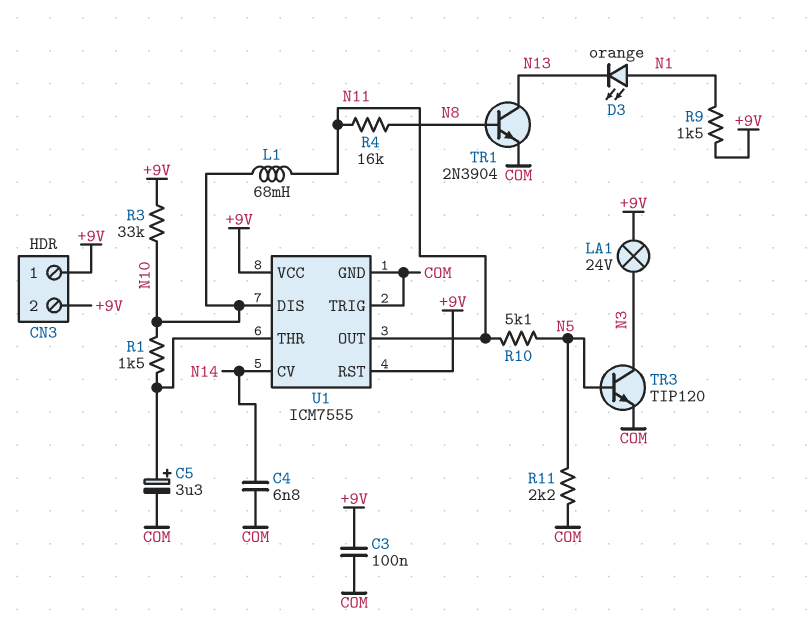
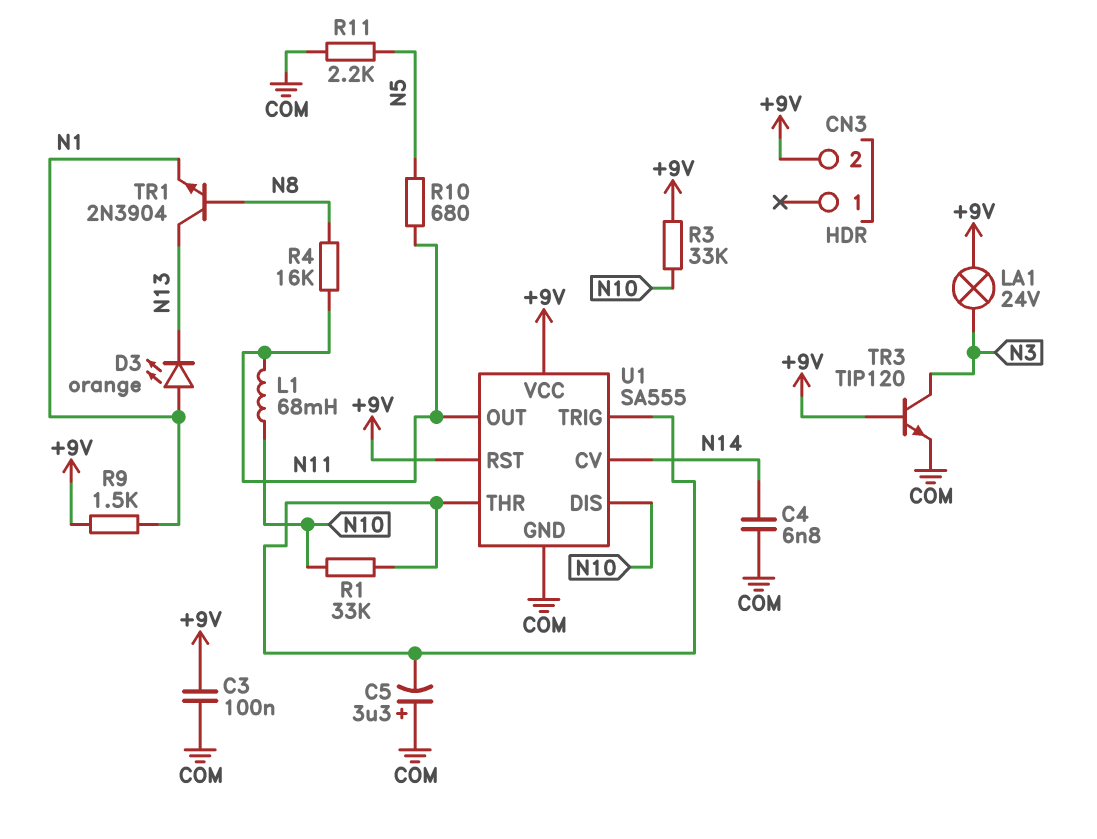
C5: 3.3uF (plus U1/THR, minus COM) -> 3.3uF (plus COM, minus U1/THR)
CN3 pin 1: +9V -> none
R1: 1.5k (N10, U1/THR) -> 33k (N10, U1/THR)
R10: 5.1k (N5, N11) -> 680 (N5, N11)
TR1: NPN 2N3904 (B N8, C N13, E COM) -> NPN 2N3904 (B N8, C N13, E N1)
TR3: NPN TIP120 (B N5, C N3, E COM) -> NPN TIP120 (B +9V, C N3, E COM)
U1: ICM7555 -> SA555
U1 pin TRIG: COM -> U1/THR

